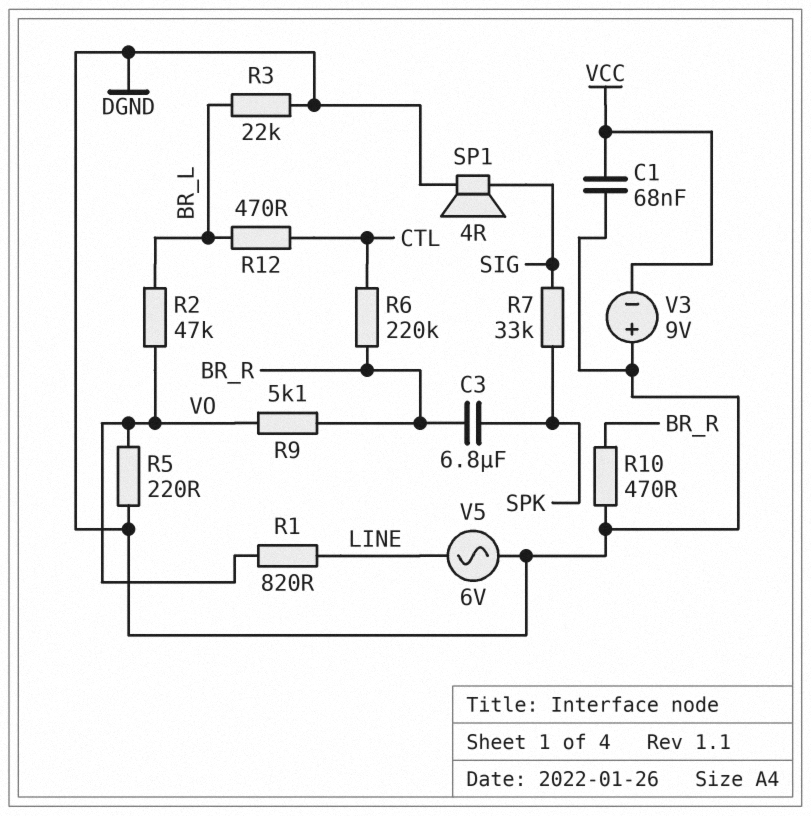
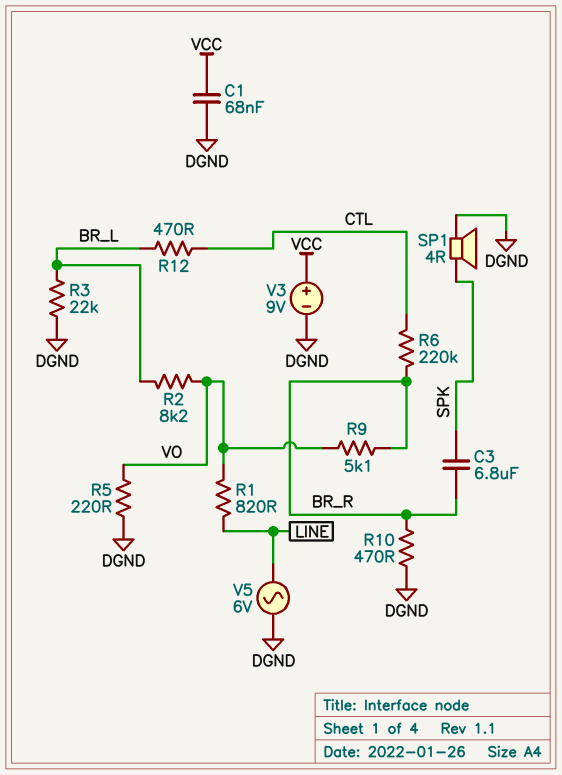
R2: 47k (BR_L, VO) -> 8.2k (BR_L, VO)
R7: 33k (SIG, SPK) -> none
SP1: speaker 4R (DGND, SIG) -> speaker 4R (DGND, SPK)
V3: 9V (plus DGND, minus VCC) -> 9V (plus VCC, minus DGND)

